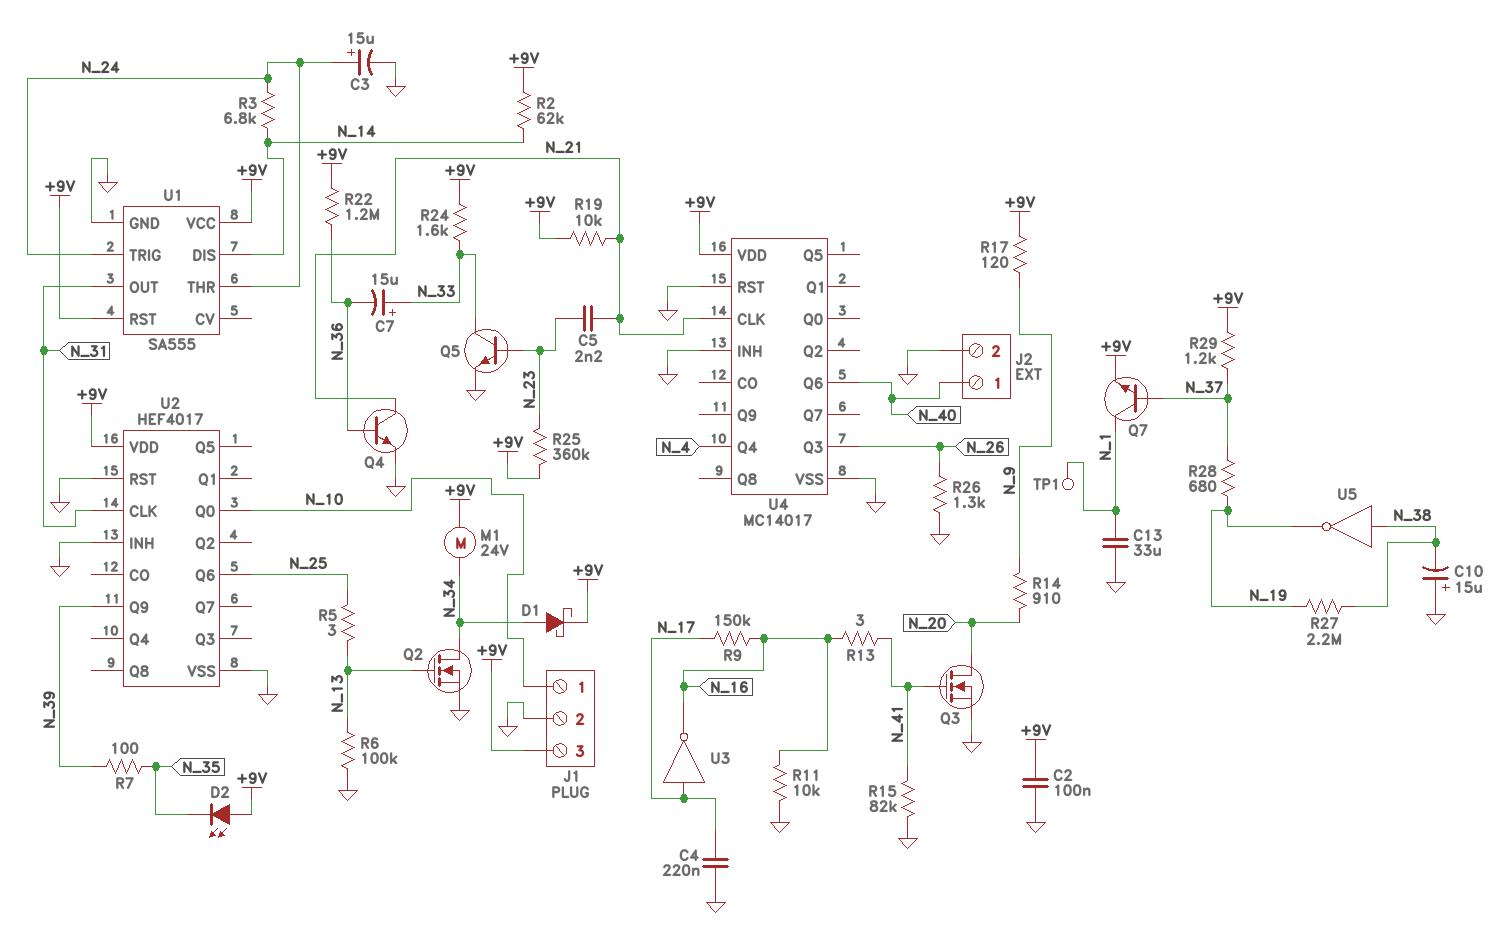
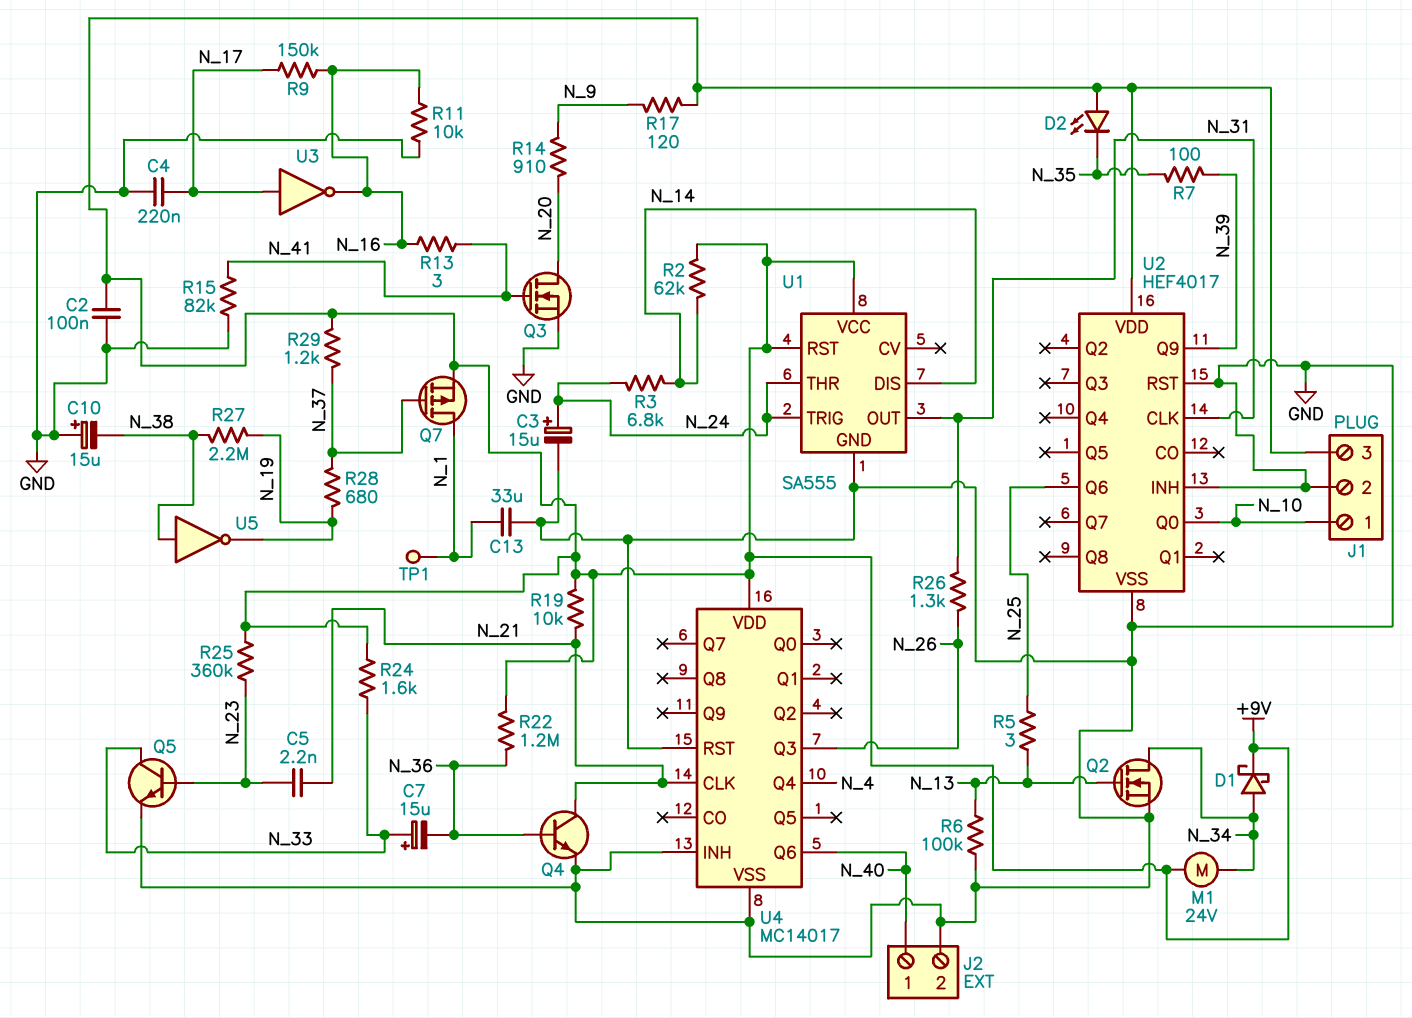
Q7: NPN (B N_37, C N_1, E +9V) -> PMOS (G N_37, D N_1, S +9V)
R26: 1.3k (GND, N_26) -> 1.3k (N_26, N_31)

